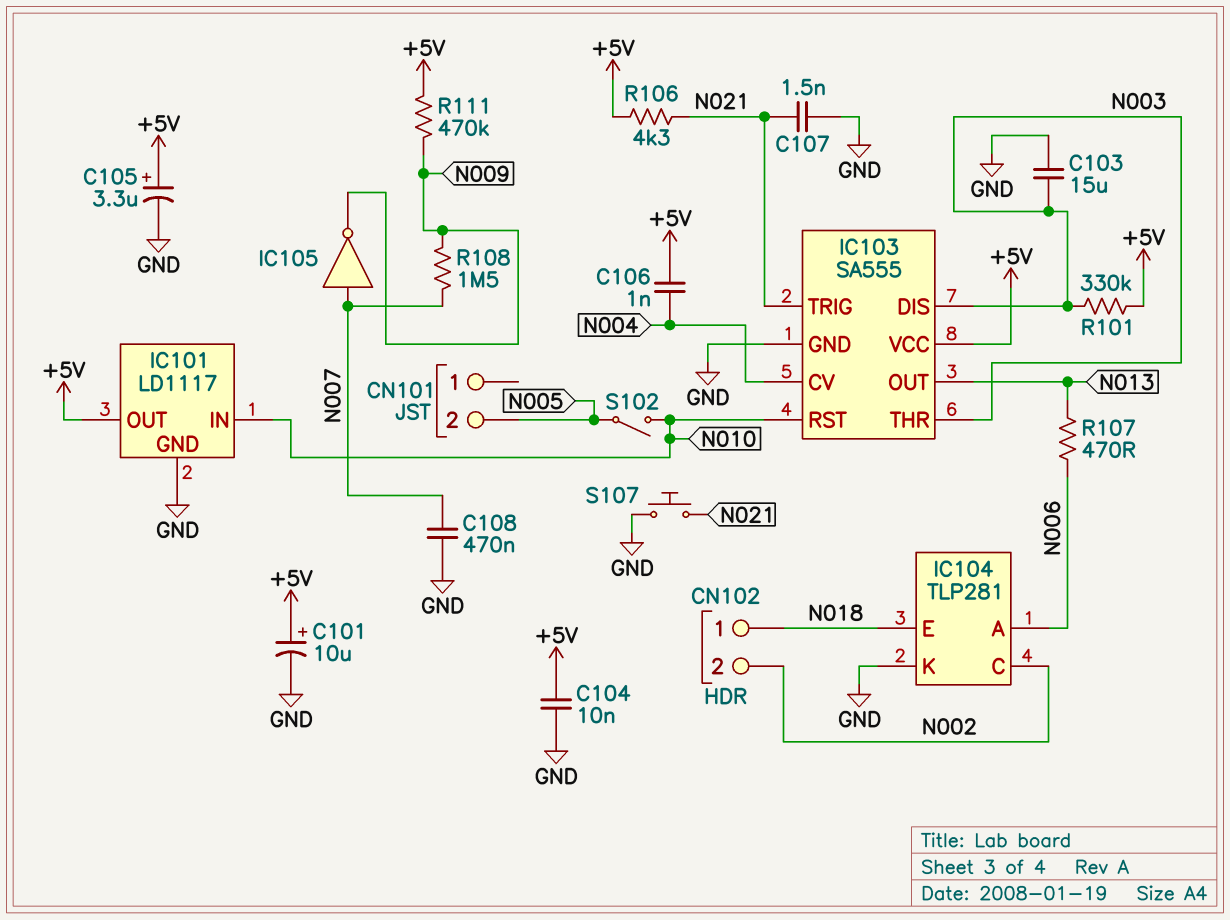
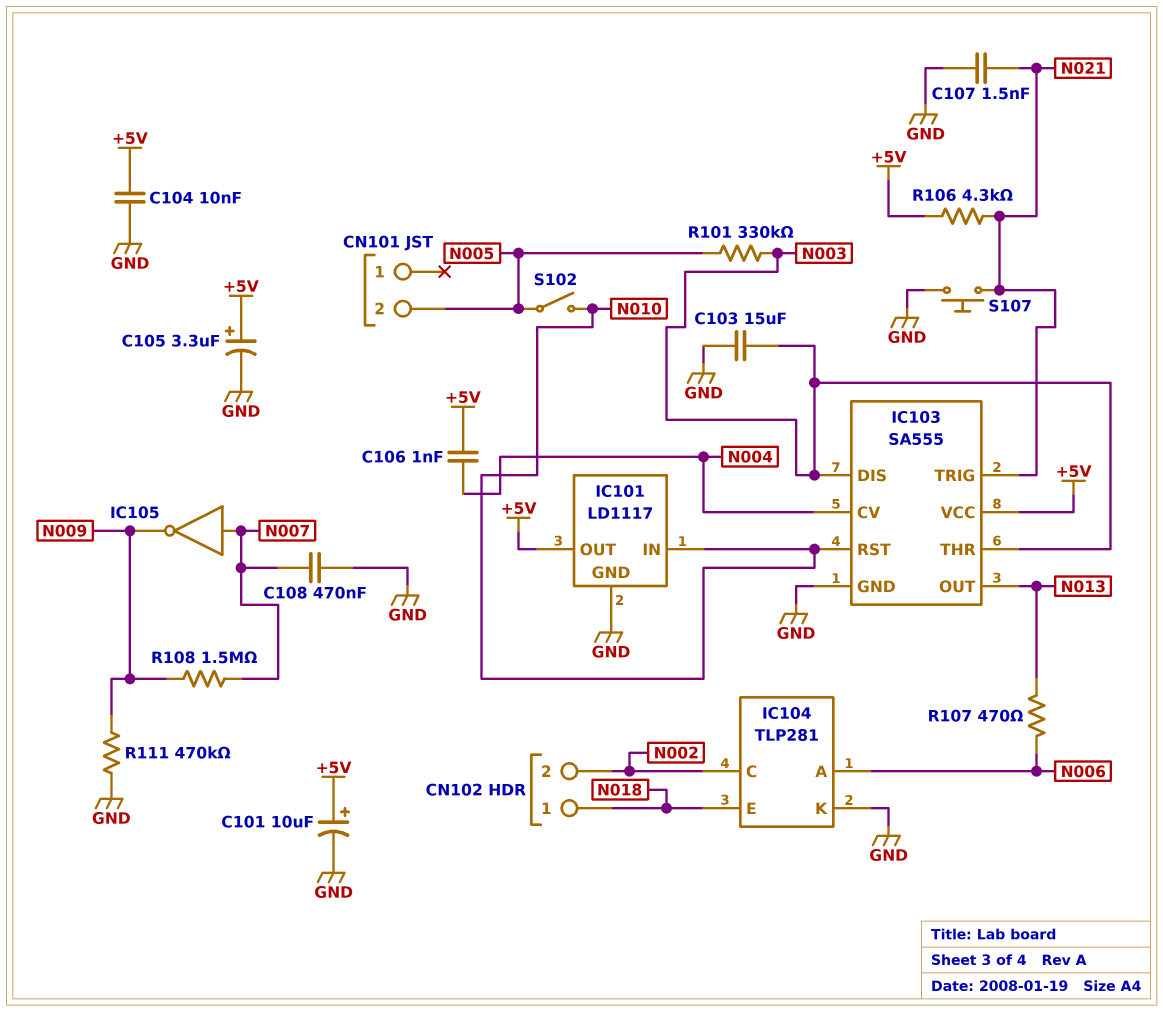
R101: 330k (+5V, N003) -> 330k (N003, N005)
R111: 470k (+5V, N009) -> 470k (GND, N009)

